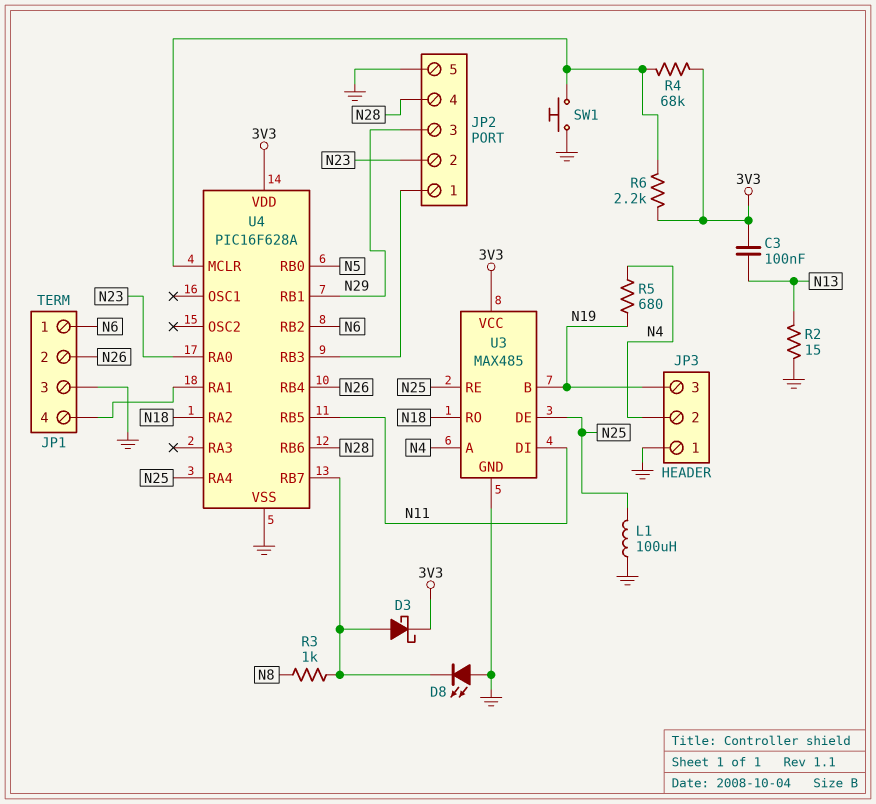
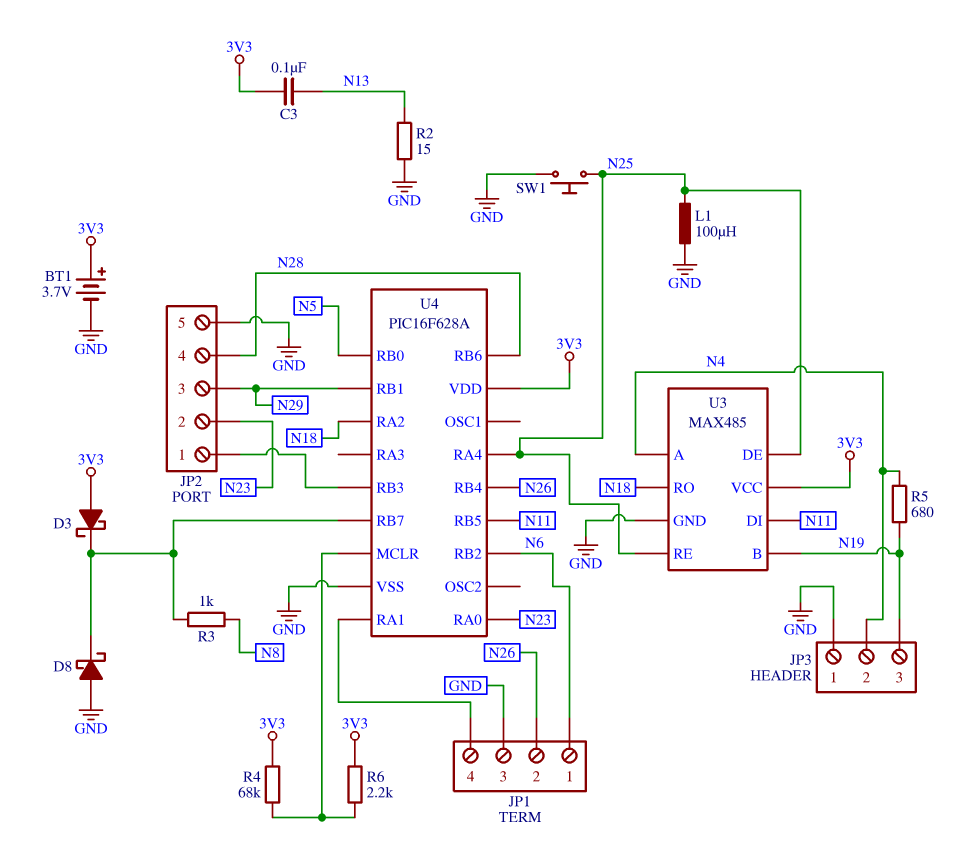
BT1: none -> 3.7V (plus 3V3, minus GND)
D3: schottky (A U4/RB7, K 3V3) -> schottky (A 3V3, K U4/RB7)
D8: LED (A GND, K U4/RB7) -> schottky (A GND, K U4/RB7)
SW1: button (GND, U4/MCLR) -> button (GND, N25)

